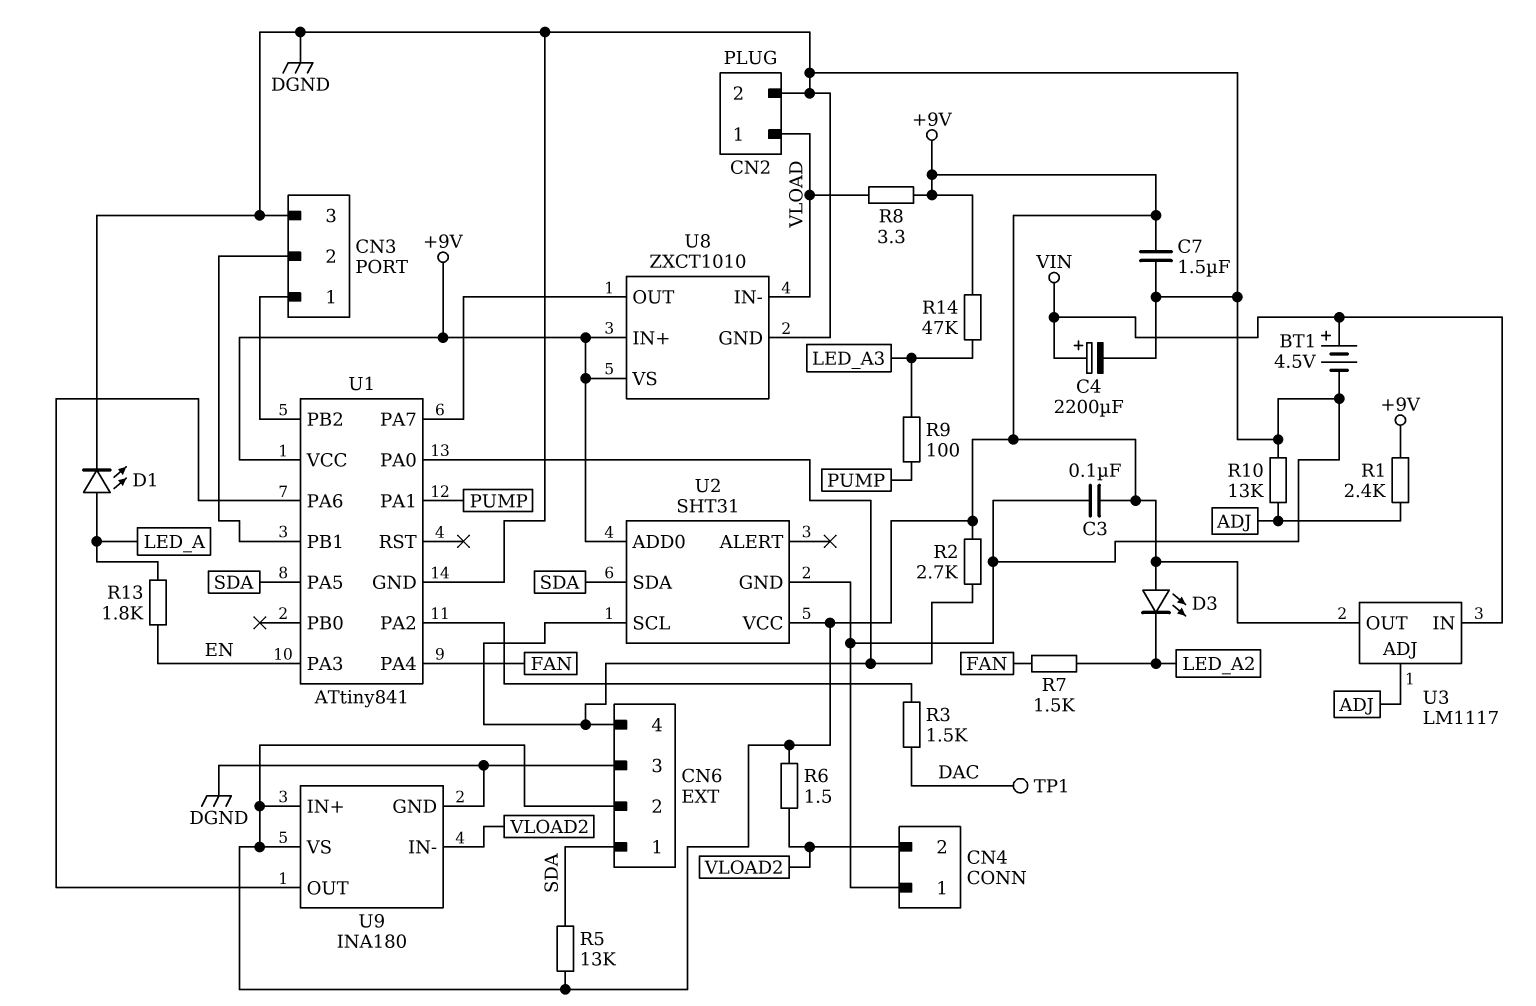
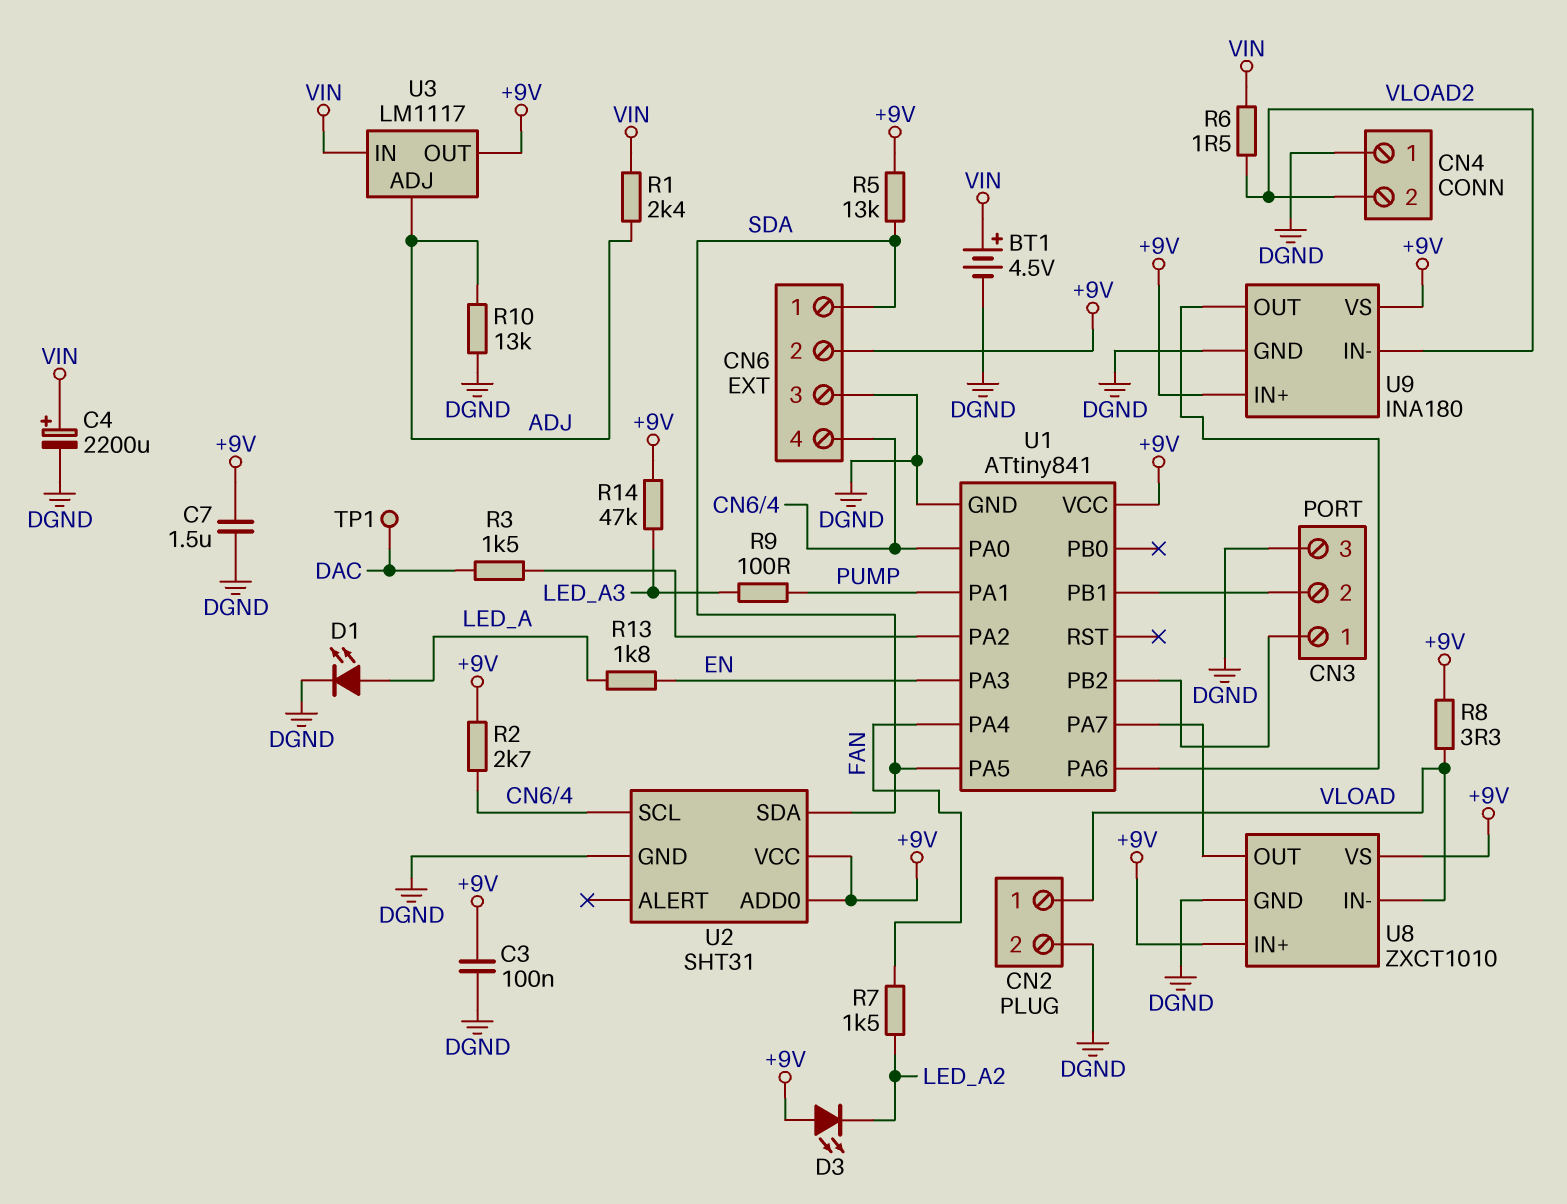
R1: 2.4k (+9V, ADJ) -> 2.4k (ADJ, VIN)
R6: 1.5 (+9V, VLOAD2) -> 1.5 (VIN, VLOAD2)

